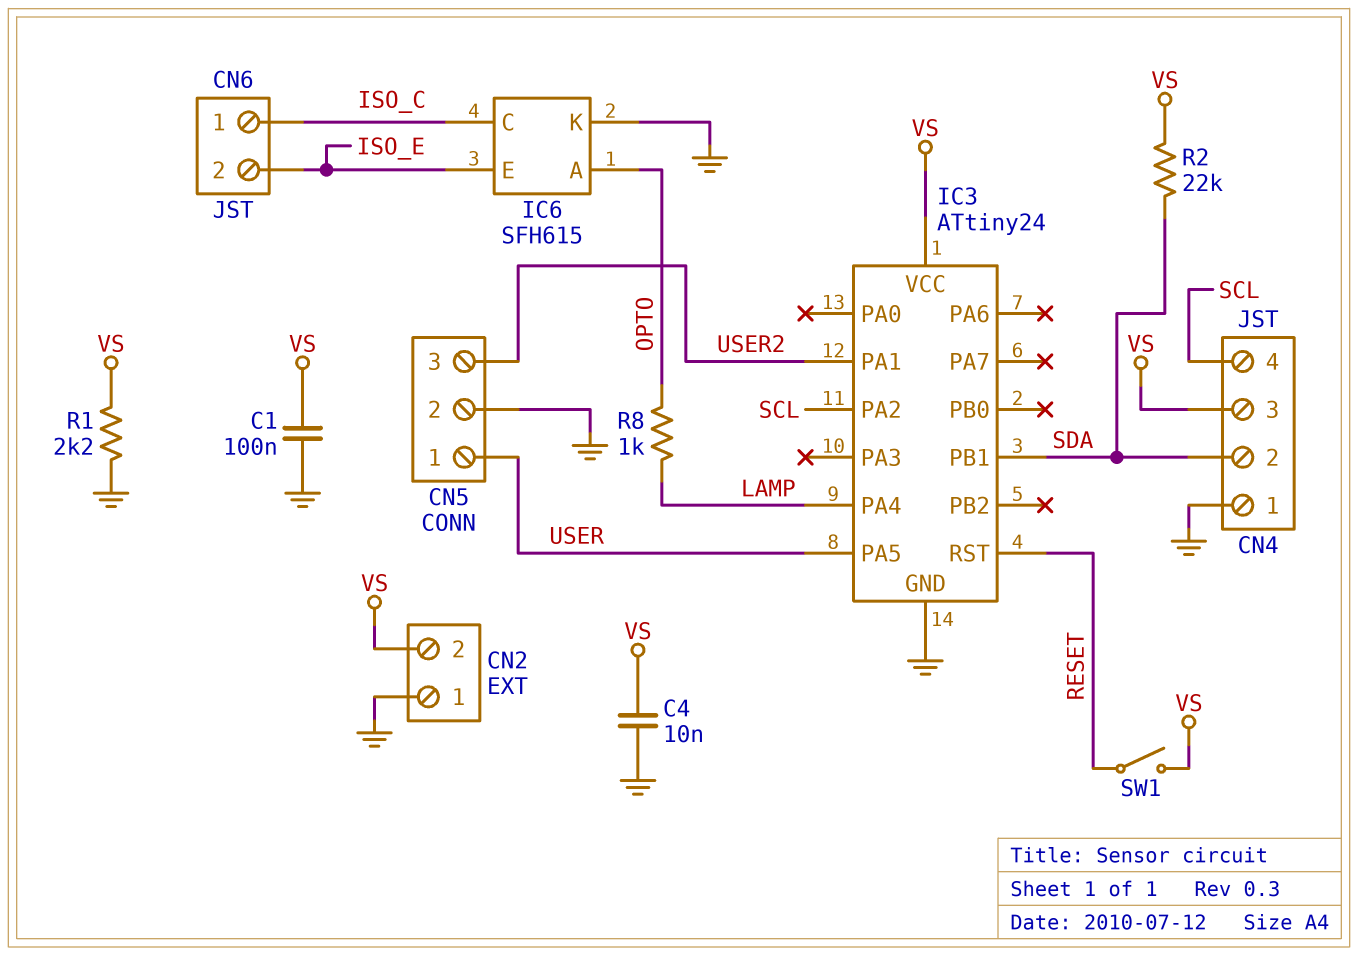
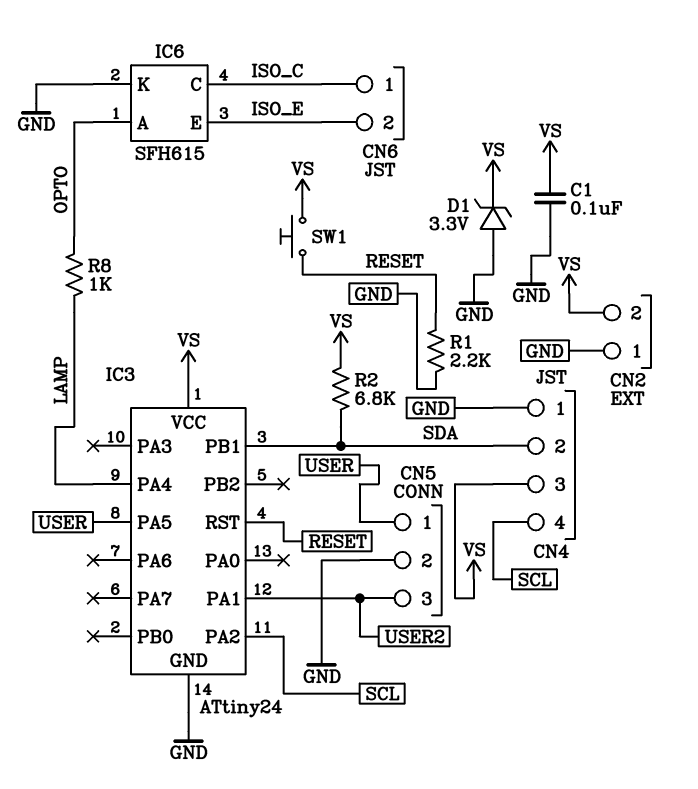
C4: 10nF (GND, VS) -> none
D1: none -> zener 3.3V (A GND, K VS)
R1: 2.2k (GND, VS) -> 2.2k (GND, RESET)
R2: 22k (SDA, VS) -> 6.8k (SDA, VS)
SW1: switch (RESET, VS) -> button (RESET, VS)

